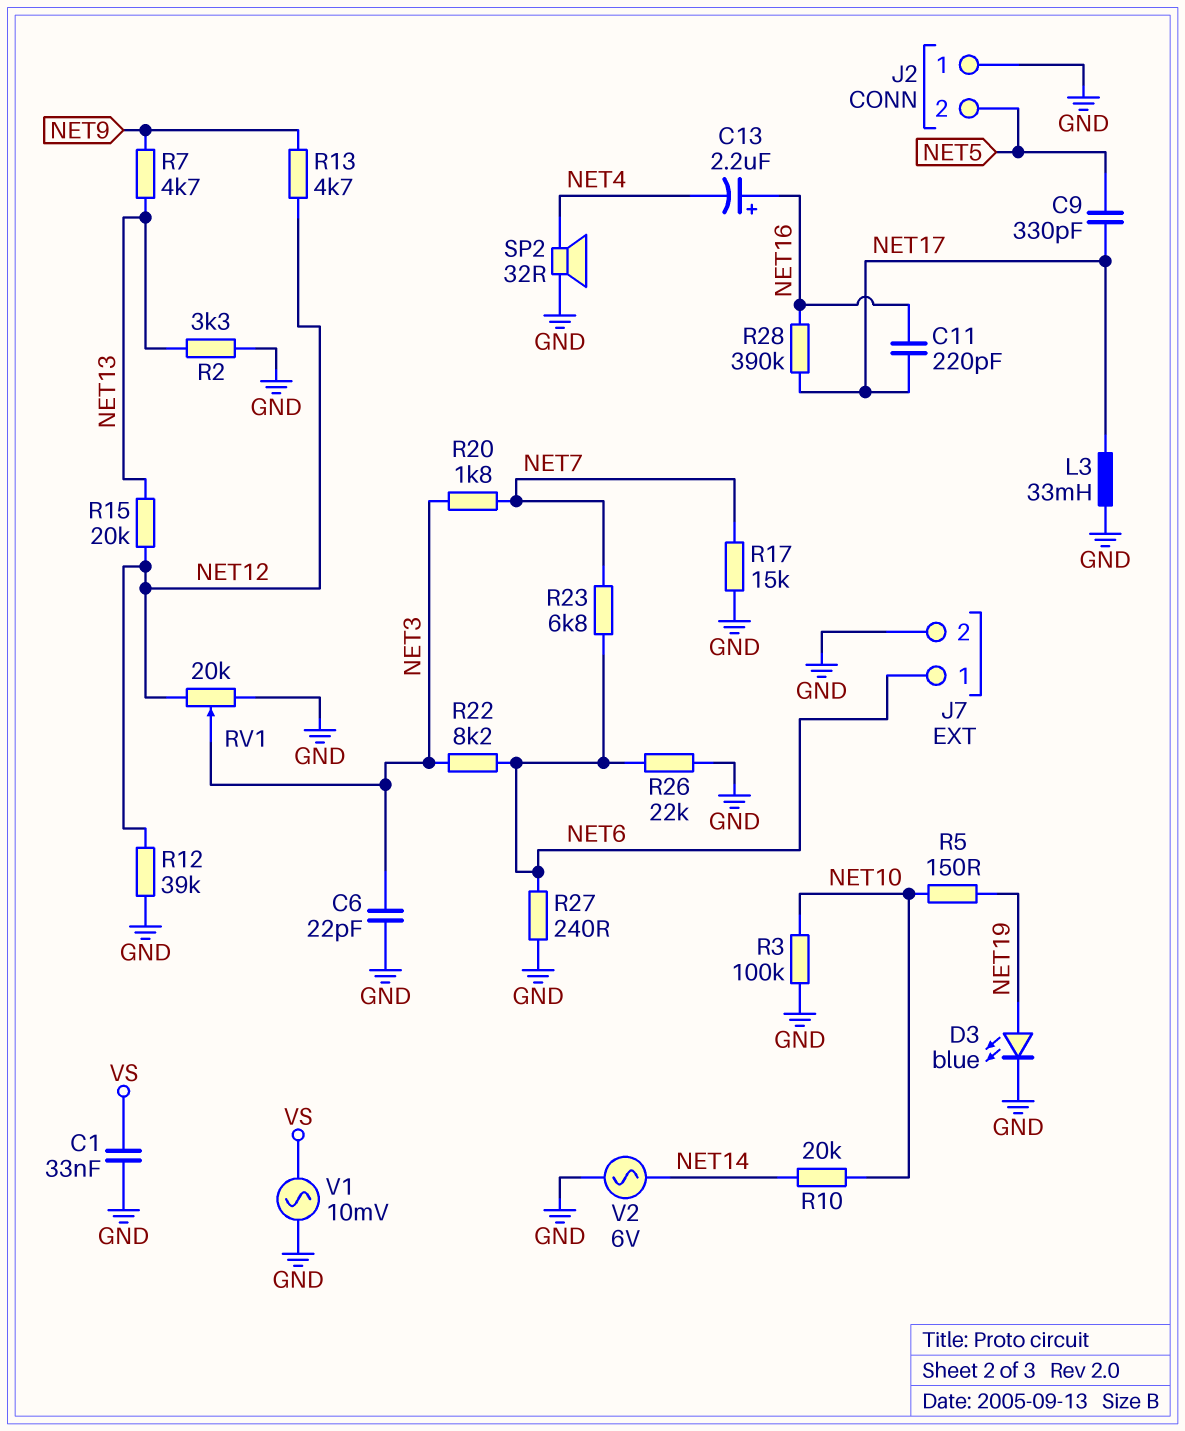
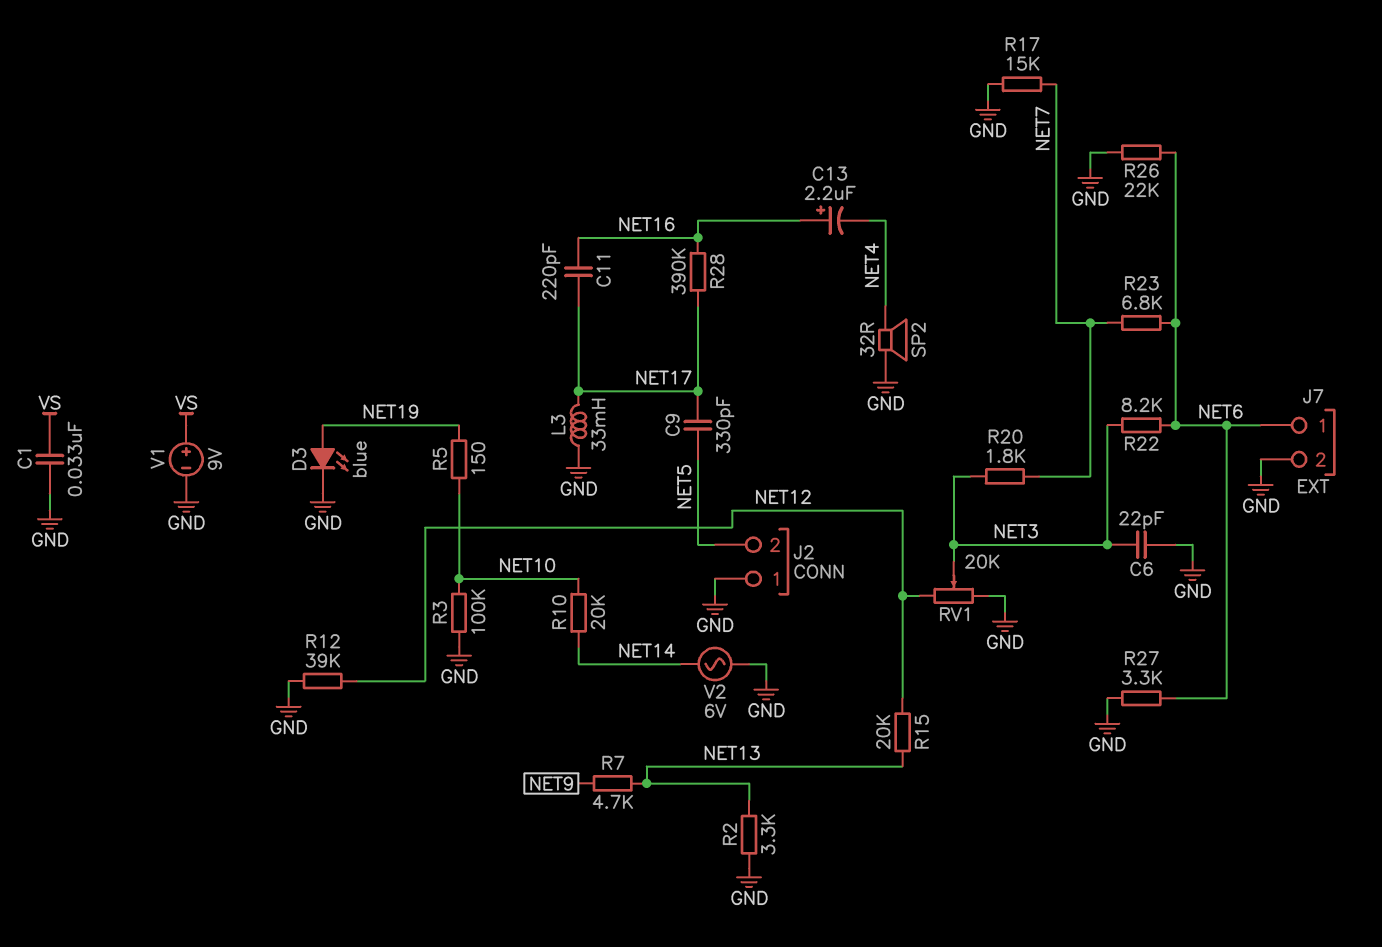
R13: 4.7k (NET9, NET12) -> none
R27: 240 (GND, NET6) -> 3.3k (GND, NET6)
V1: AC 10mV (GND, VS) -> 9V (plus VS, minus GND)

